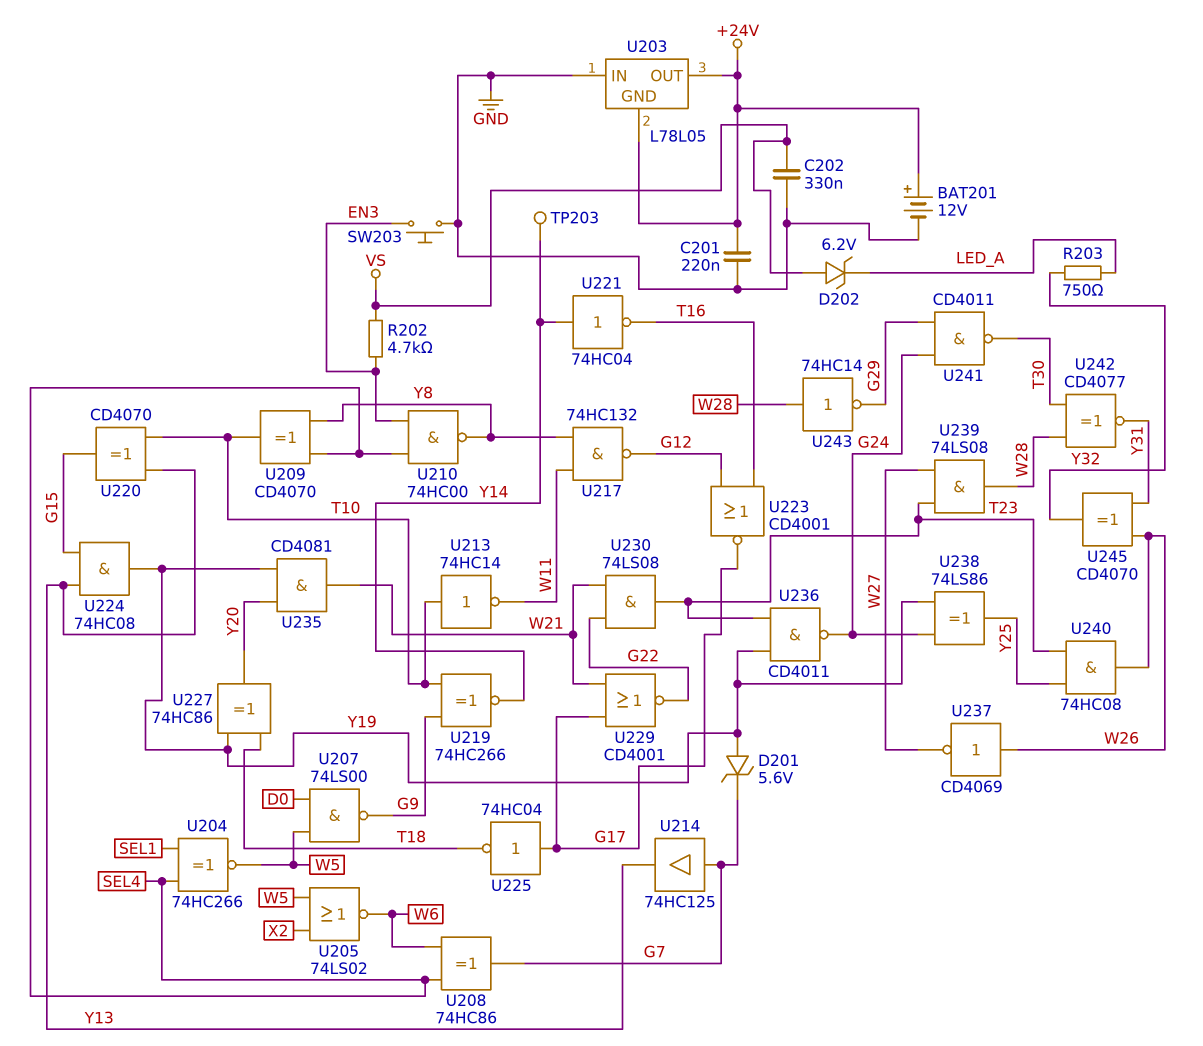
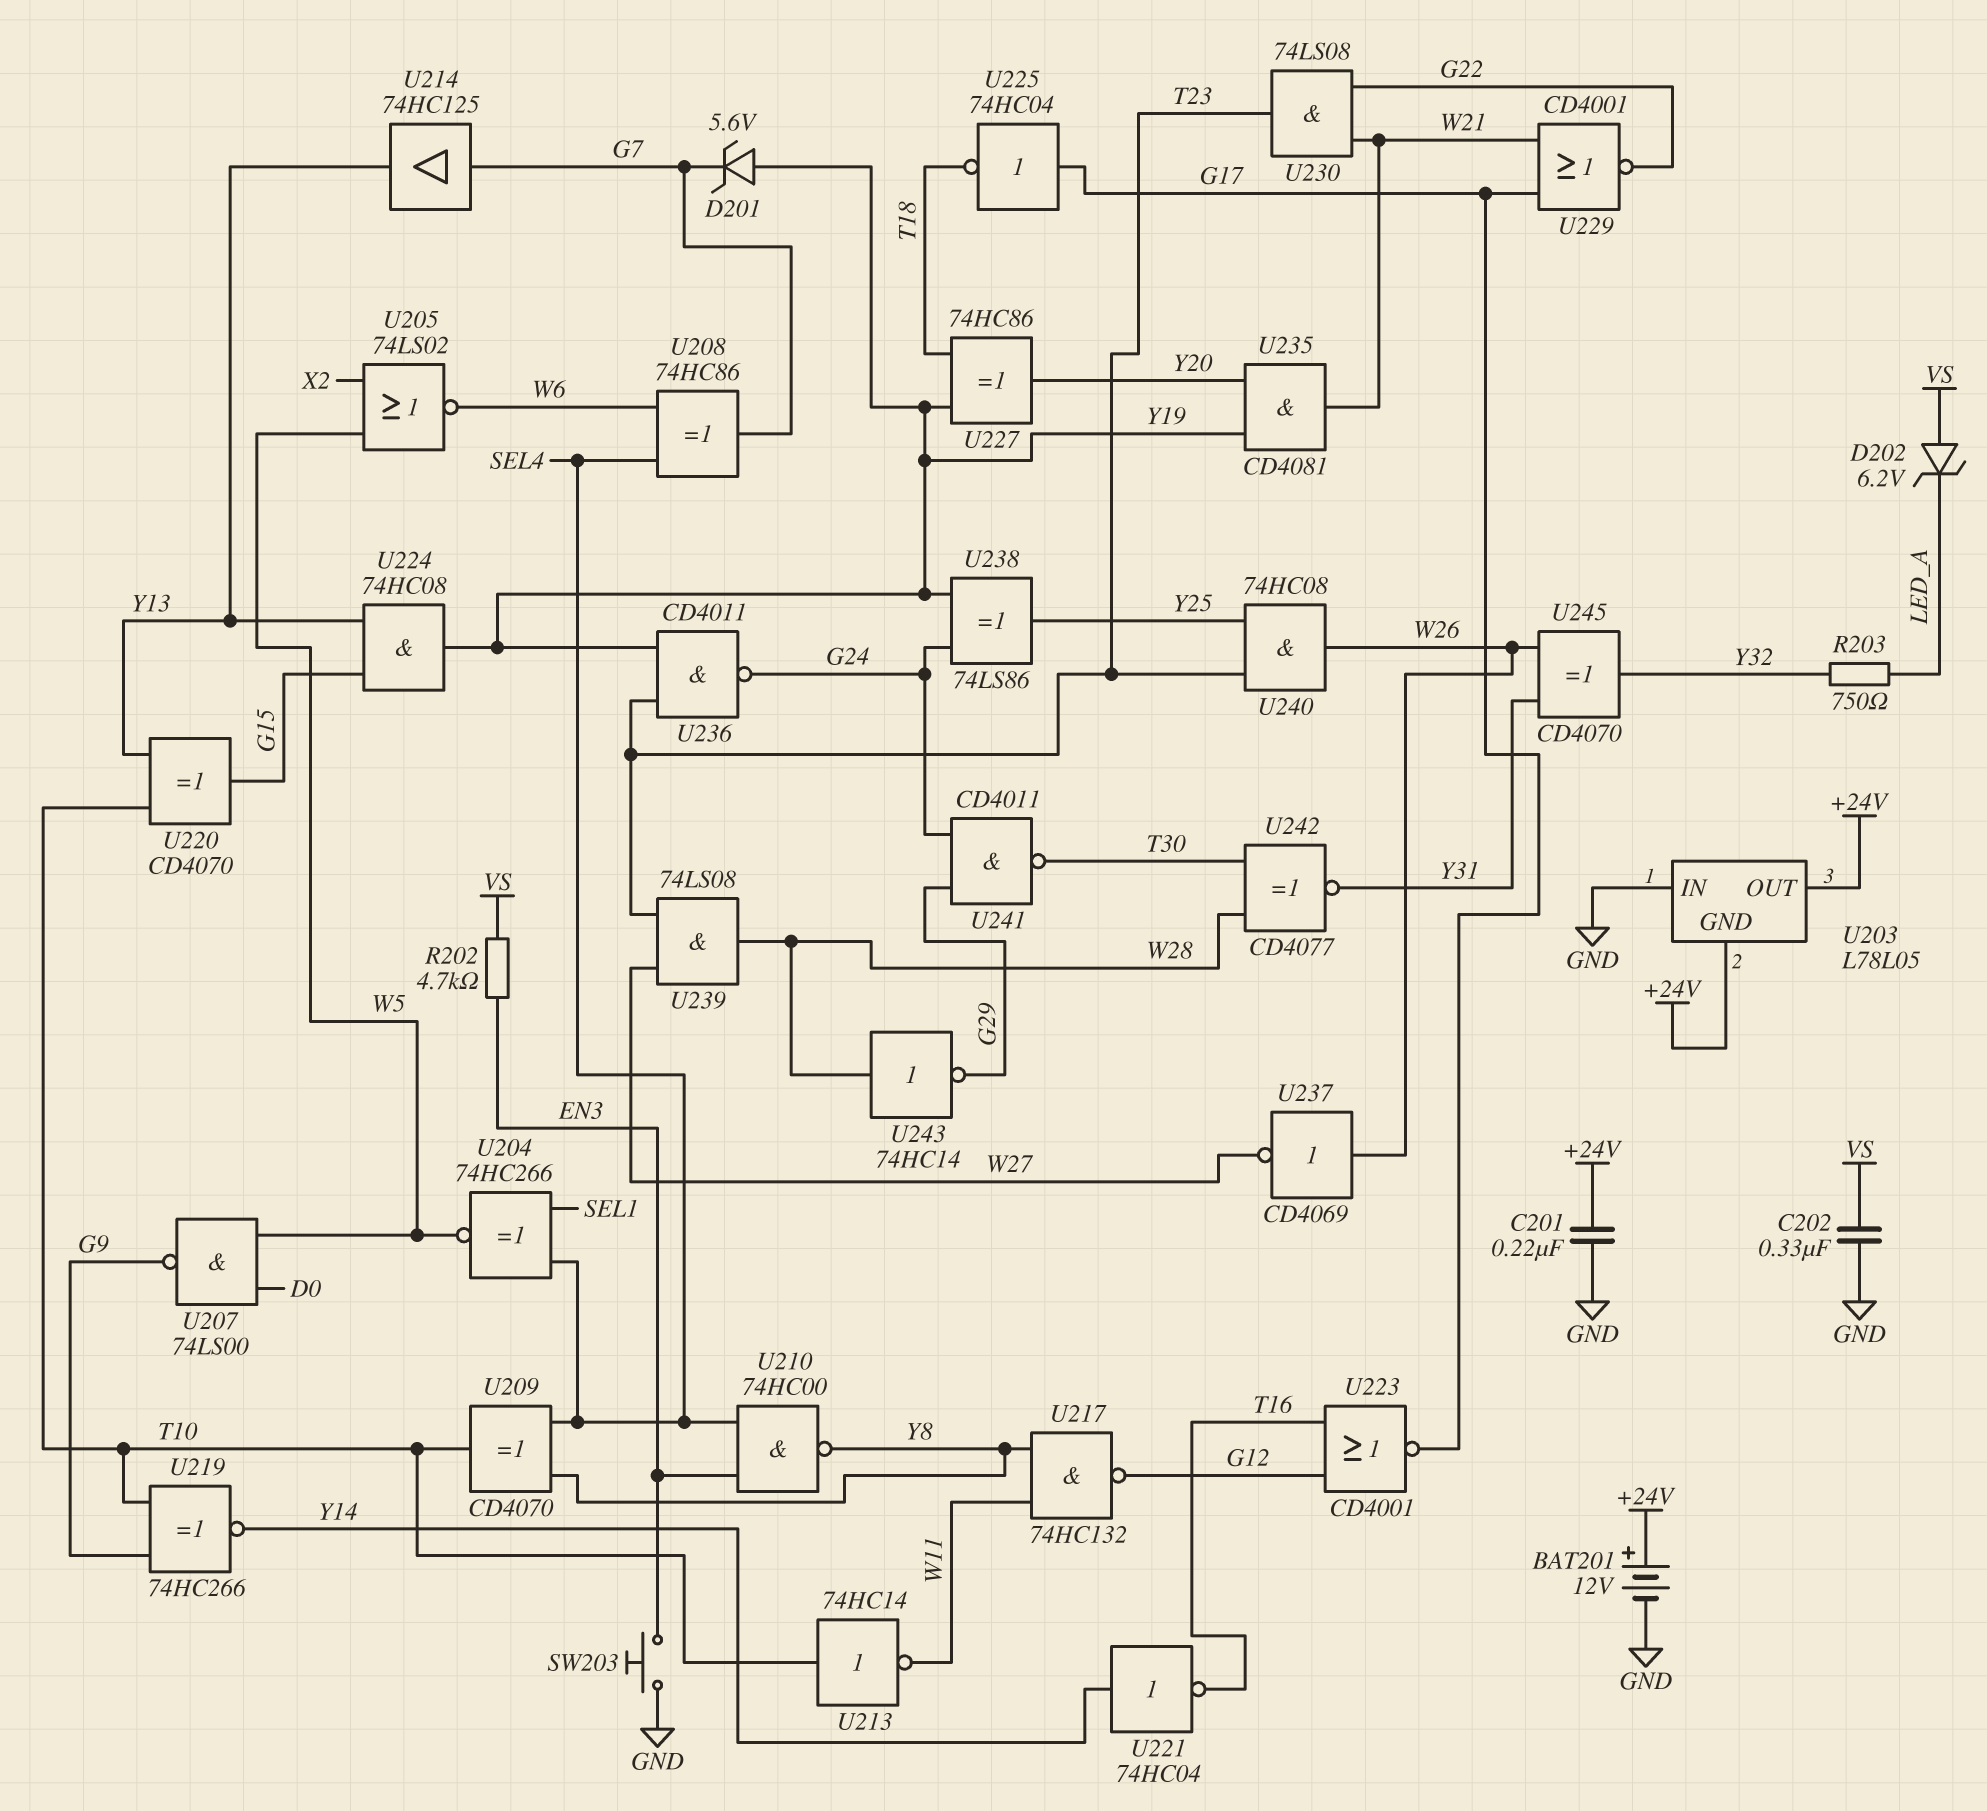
TP203: test point (Y14) -> none

